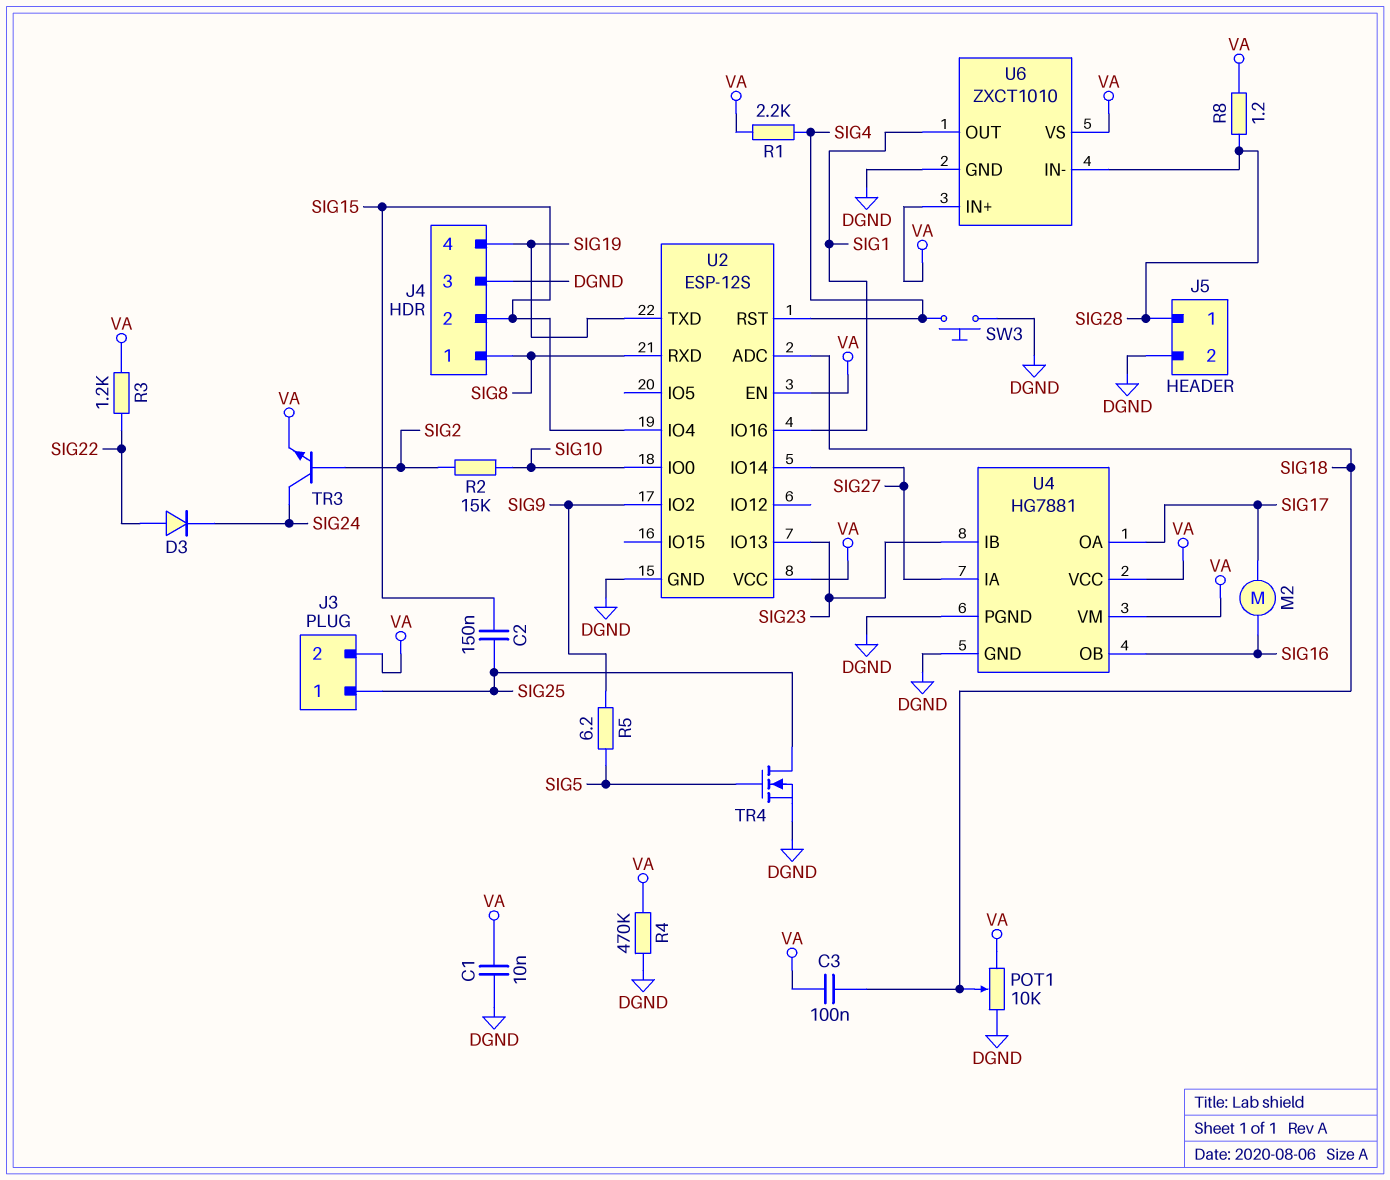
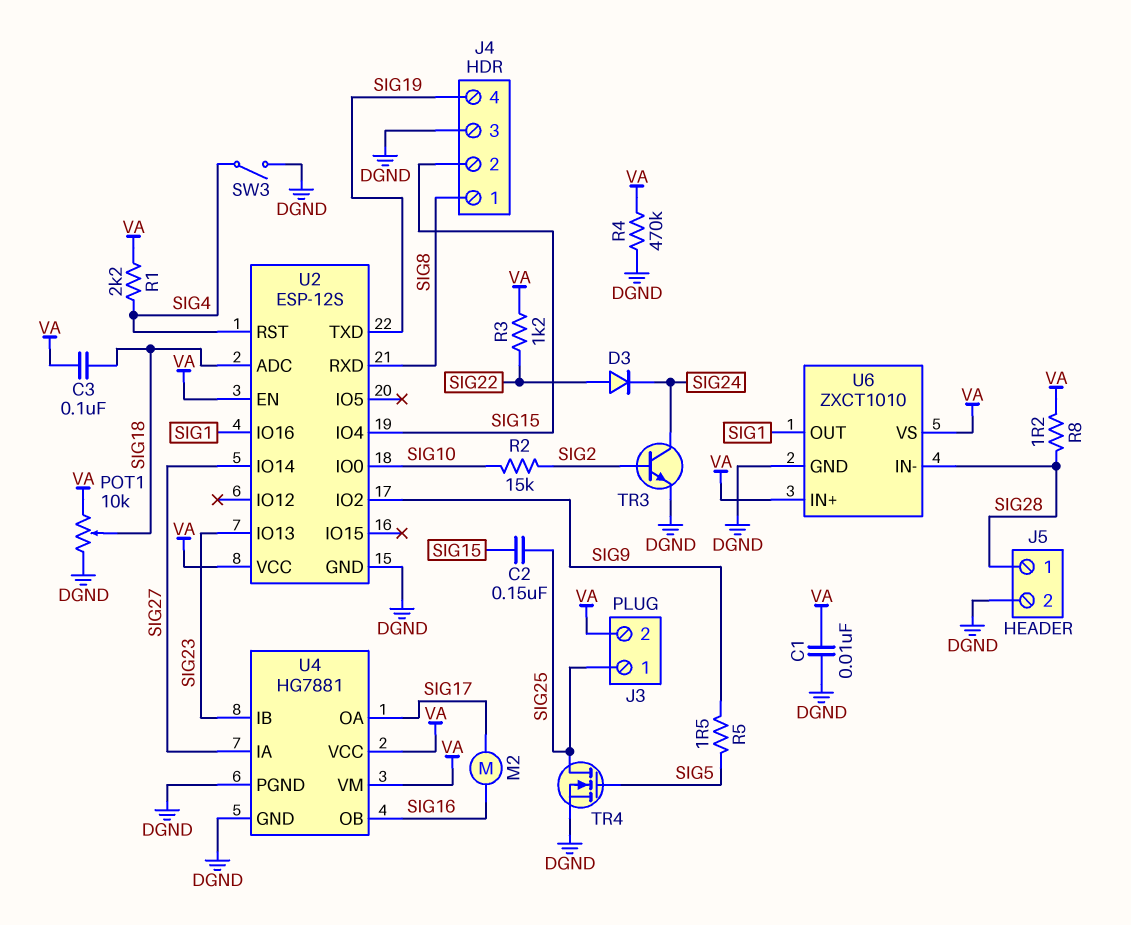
R5: 6.2 (SIG5, SIG9) -> 1.5 (SIG5, SIG9)
SW3: button (DGND, SIG4) -> switch (DGND, SIG4)
TR3: NPN (B SIG2, C SIG24, E VA) -> NPN (B SIG2, C SIG24, E DGND)

